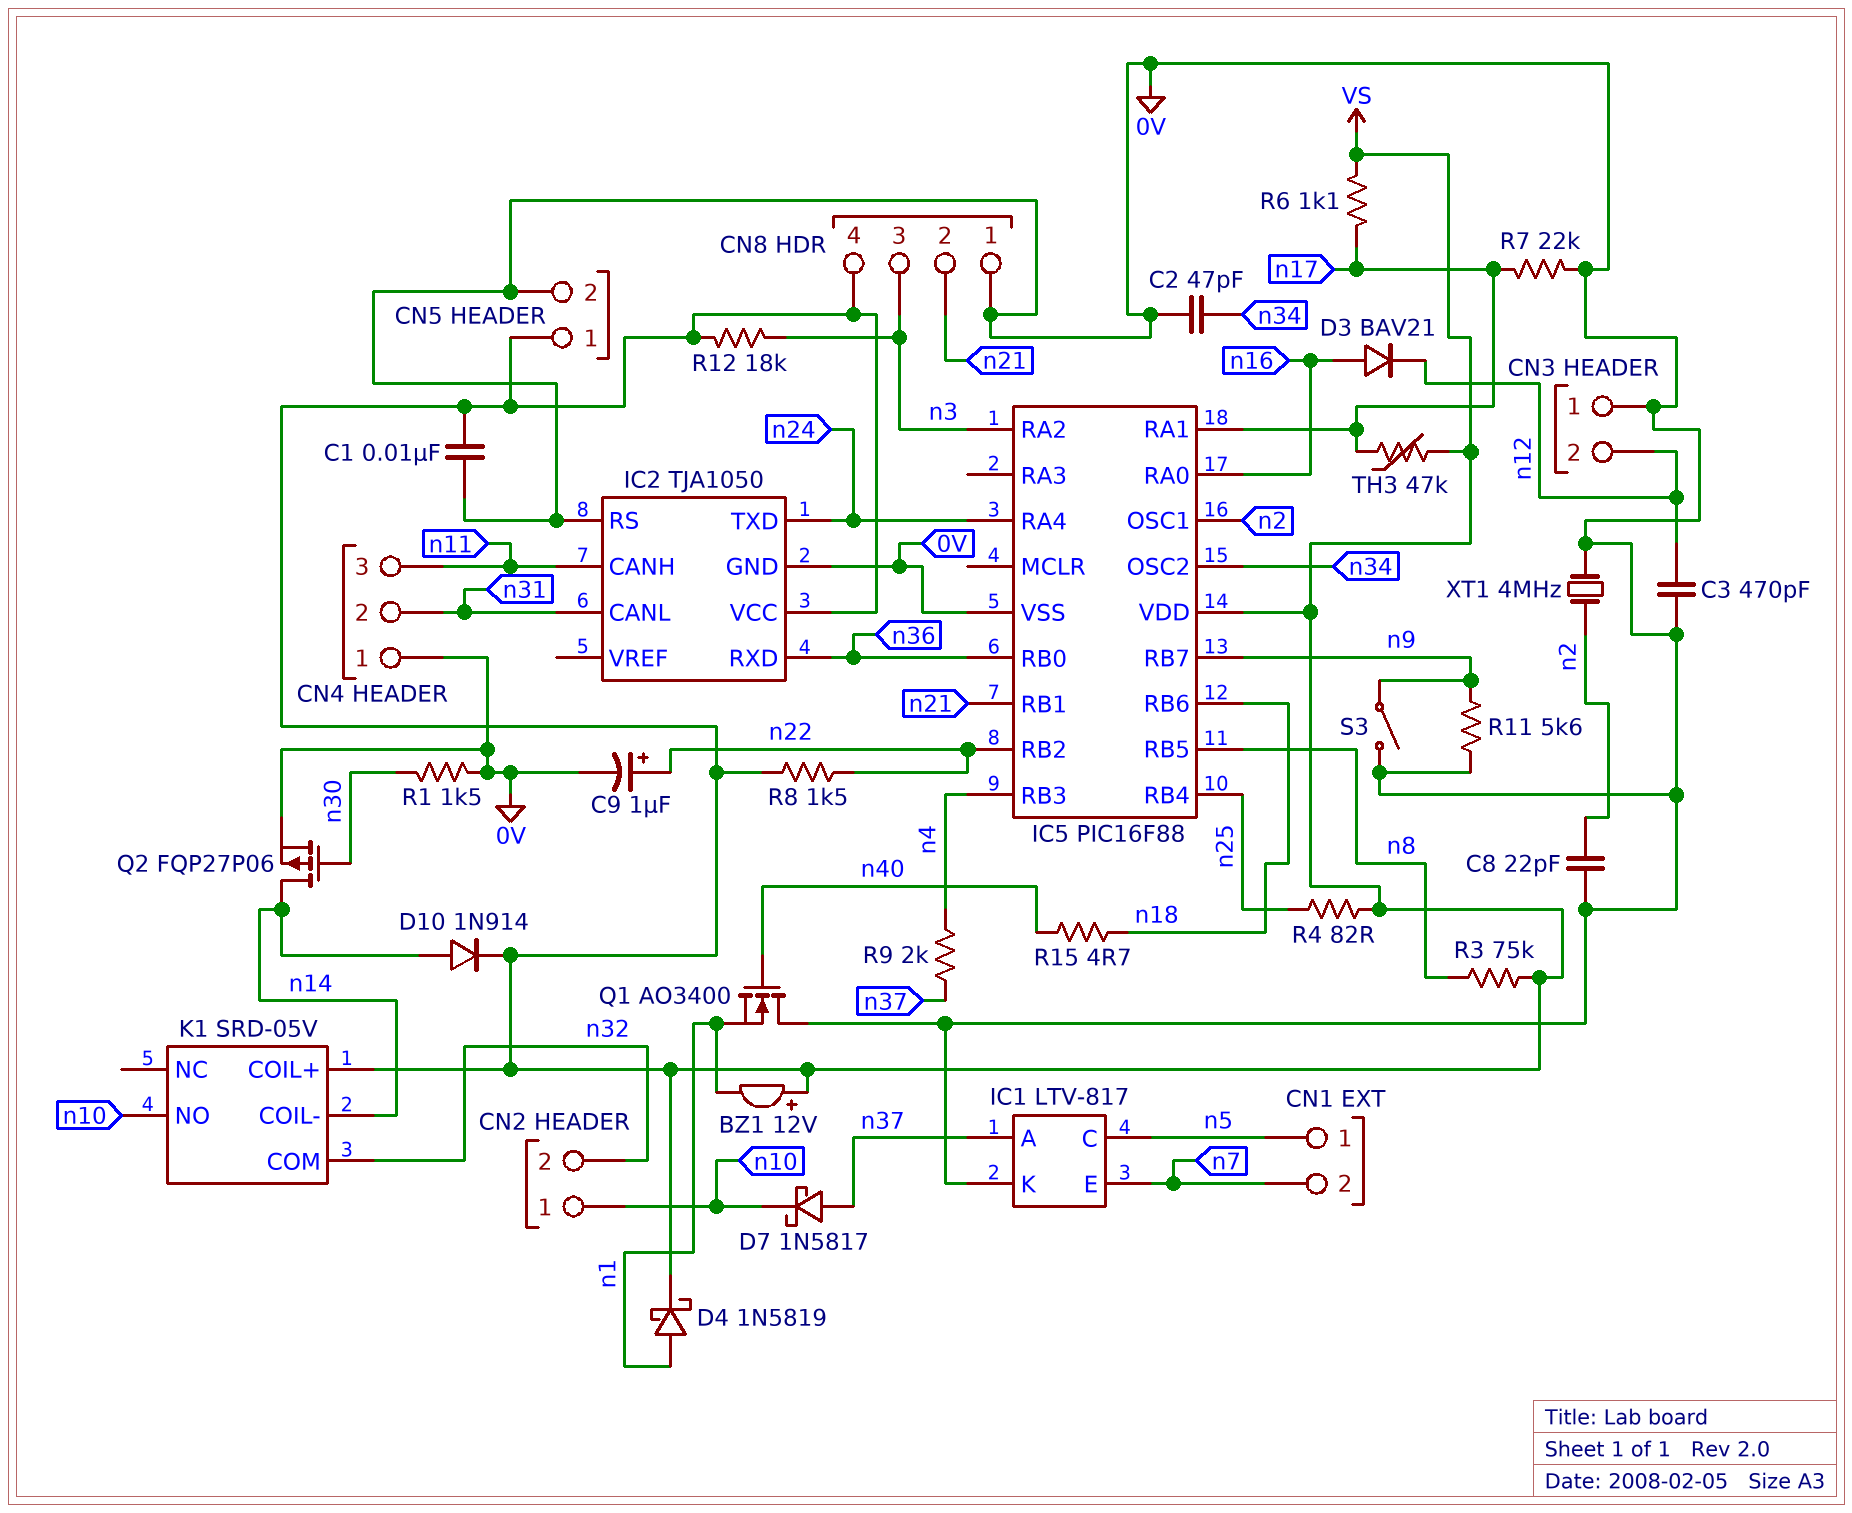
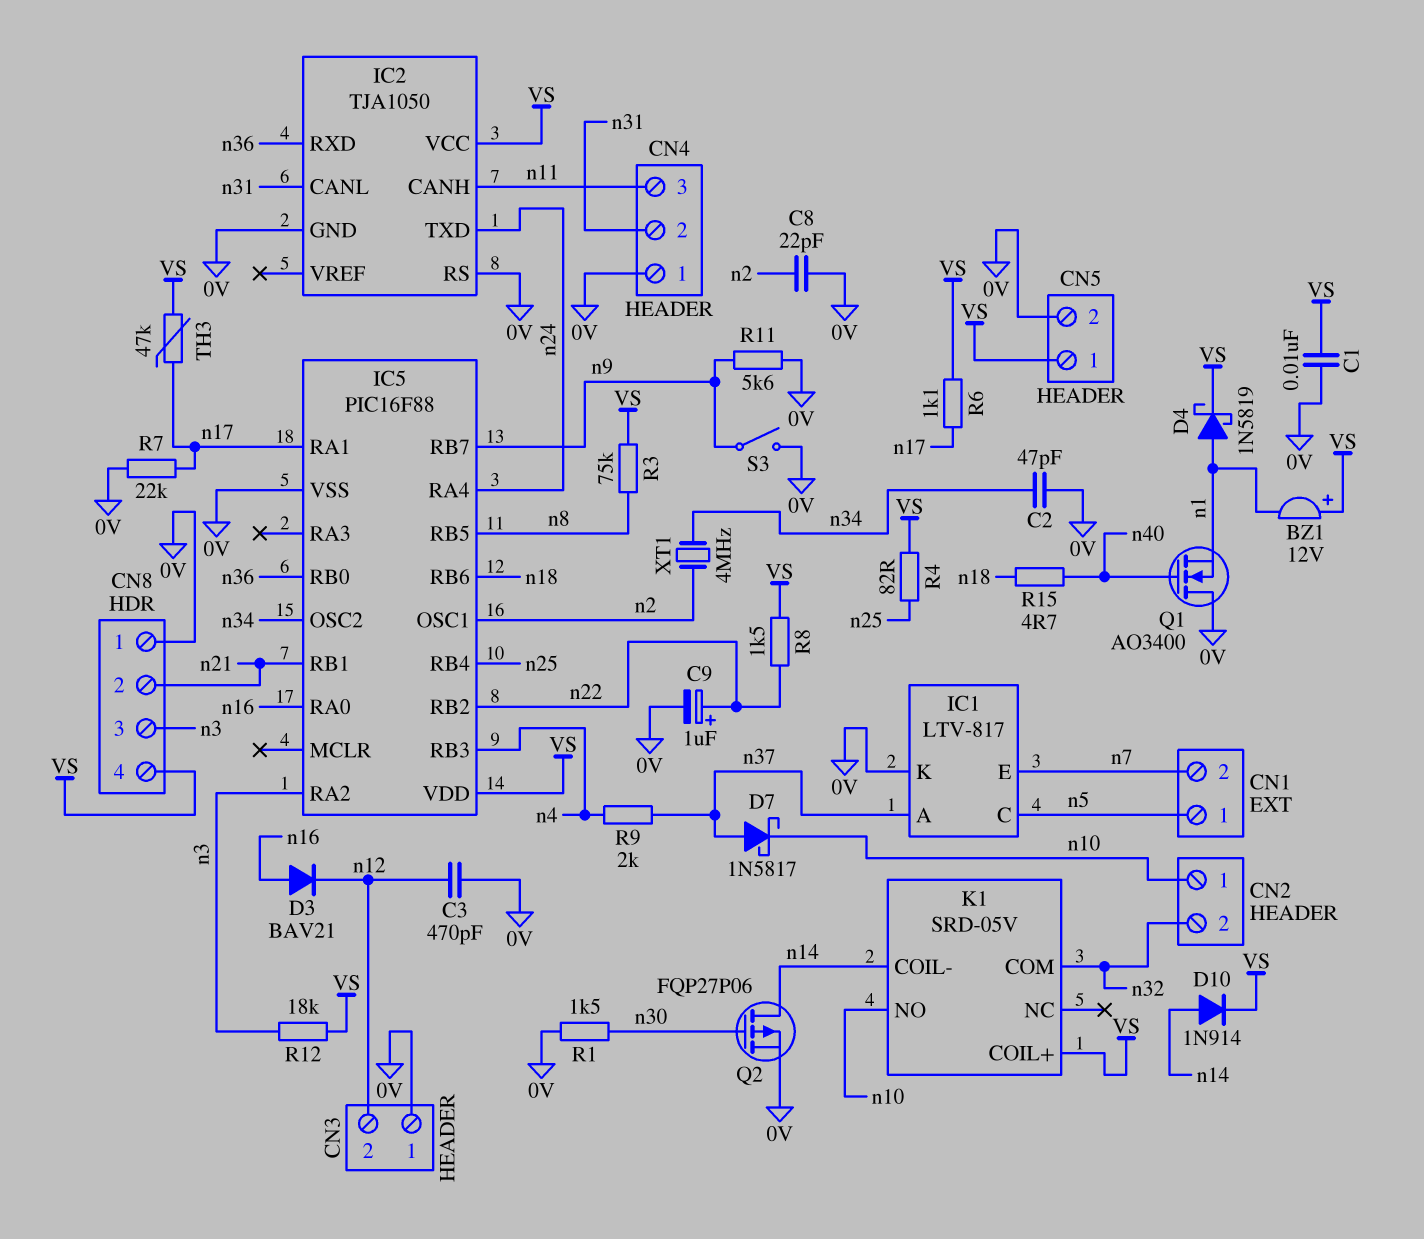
XT1: 4MHz (0V, n2) -> 4MHz (n2, n34)

